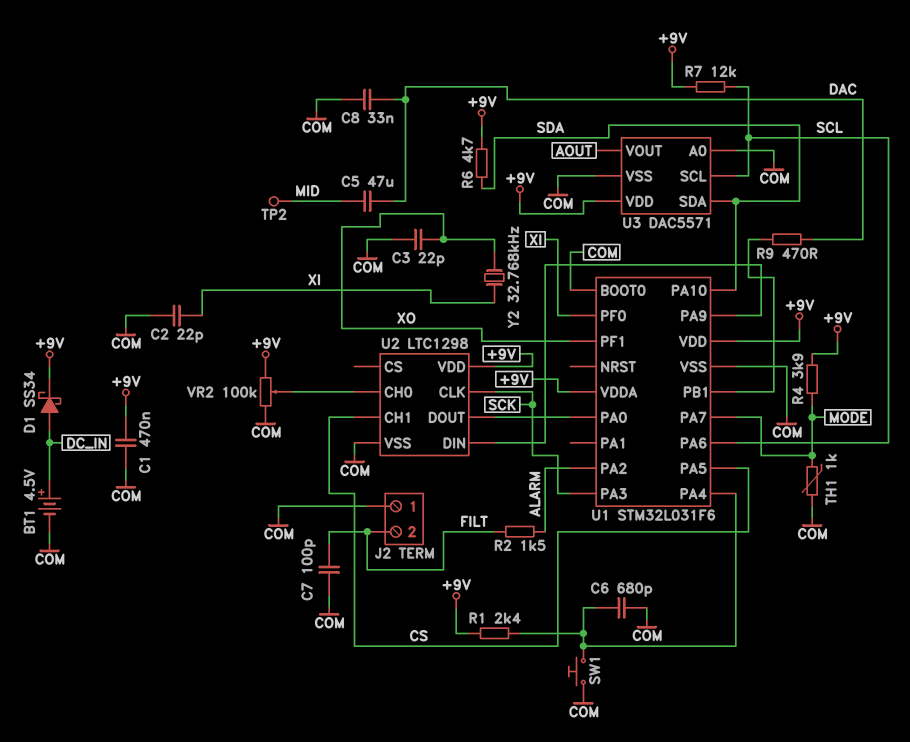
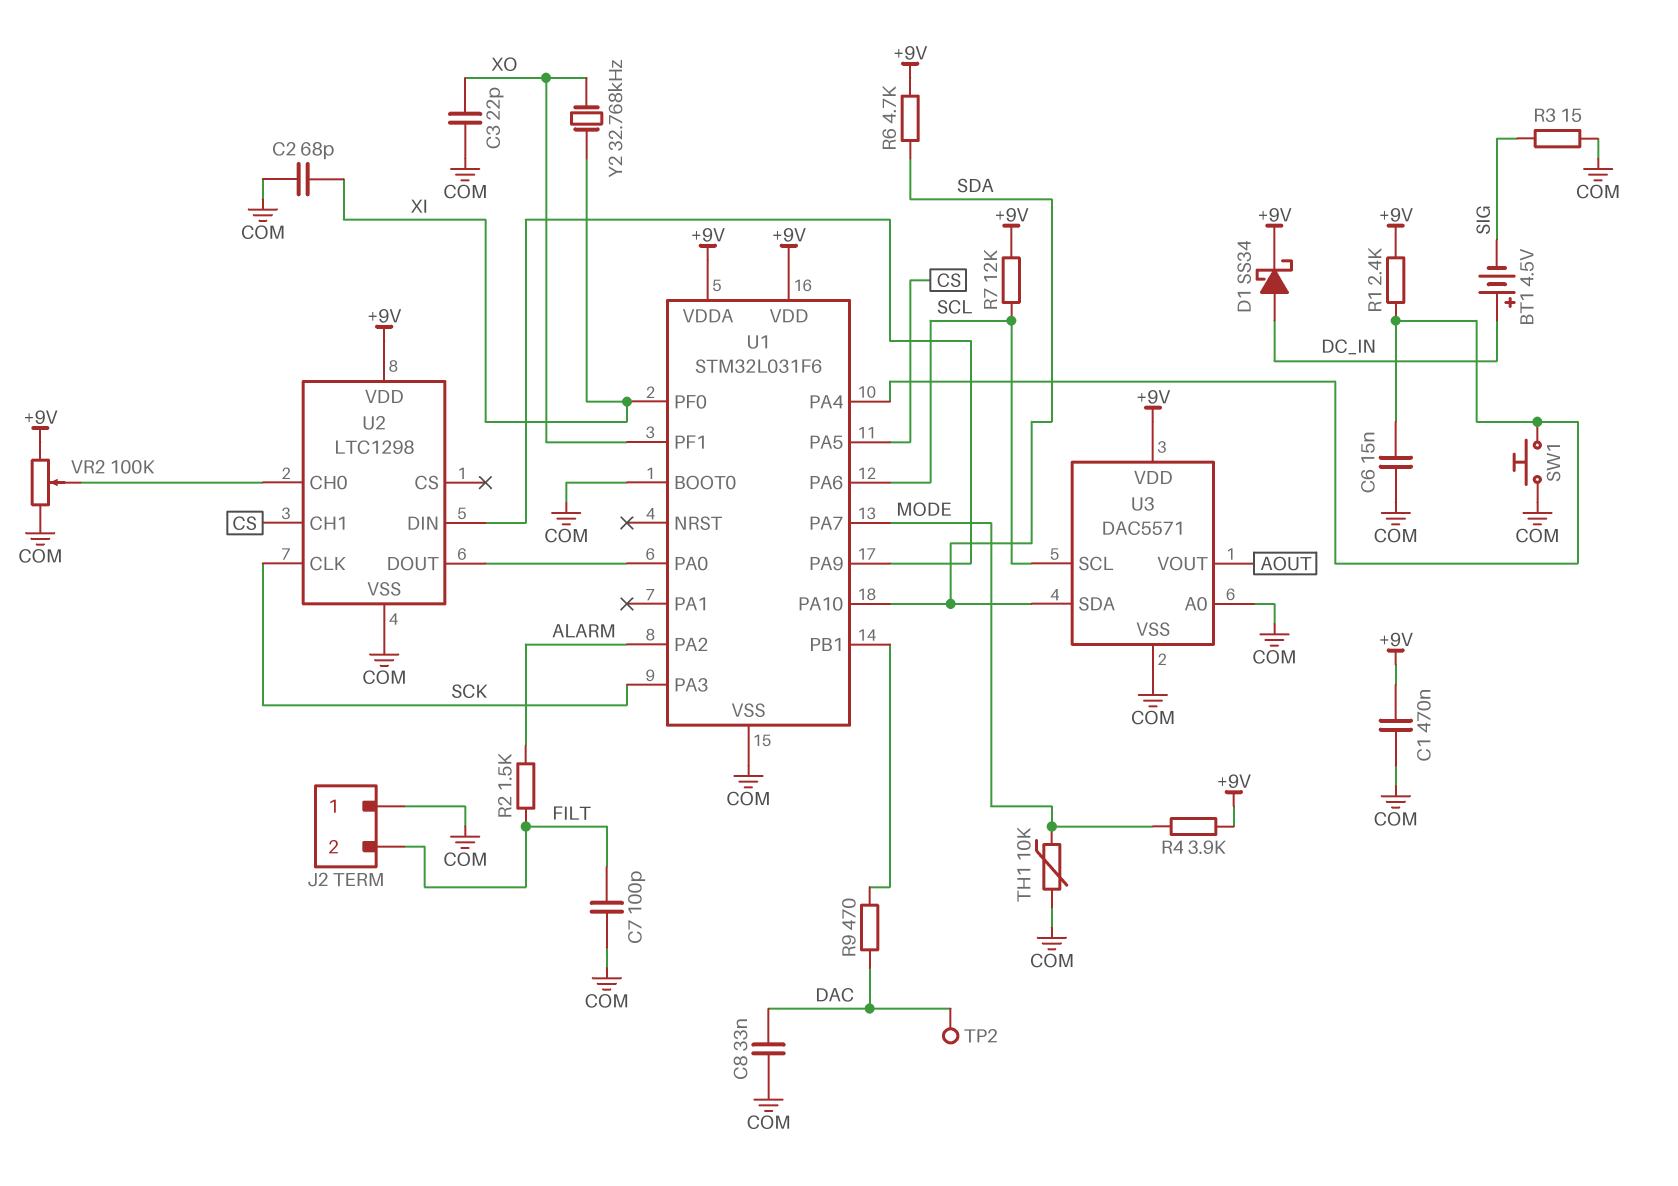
BT1: 4.5V (plus DC_IN, minus COM) -> 4.5V (plus DC_IN, minus SIG)
C2: 22pF (COM, XI) -> 68pF (COM, XI)
C5: 47uF (DAC, MID) -> none
C6: 680pF (COM, U1/PA4) -> 15nF (COM, U1/PA4)
R3: none -> 15 (COM, SIG)
TH1: 1k (COM, MODE) -> 10k (COM, MODE)
TP2: test point (MID) -> test point (DAC)

